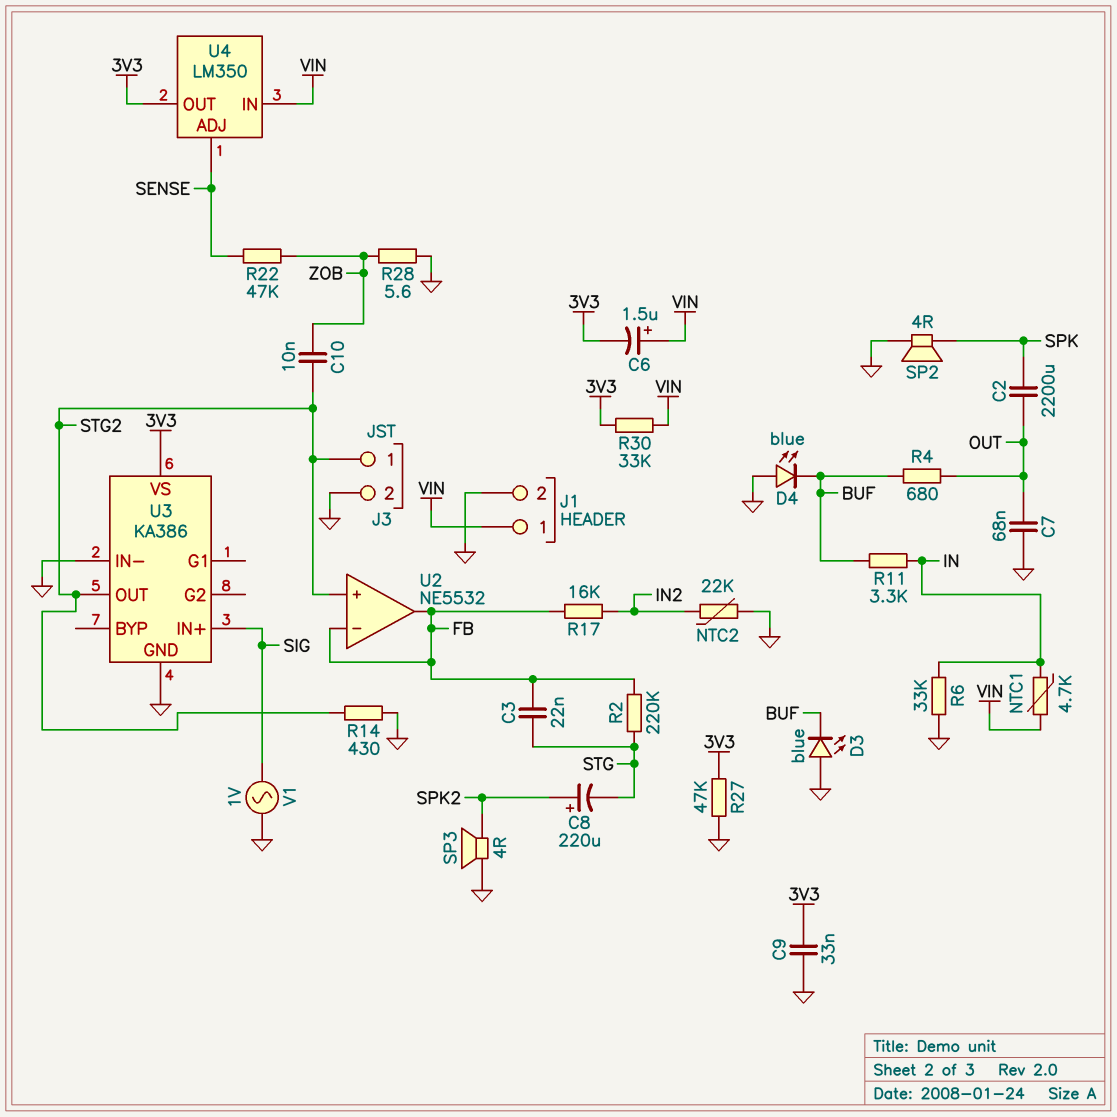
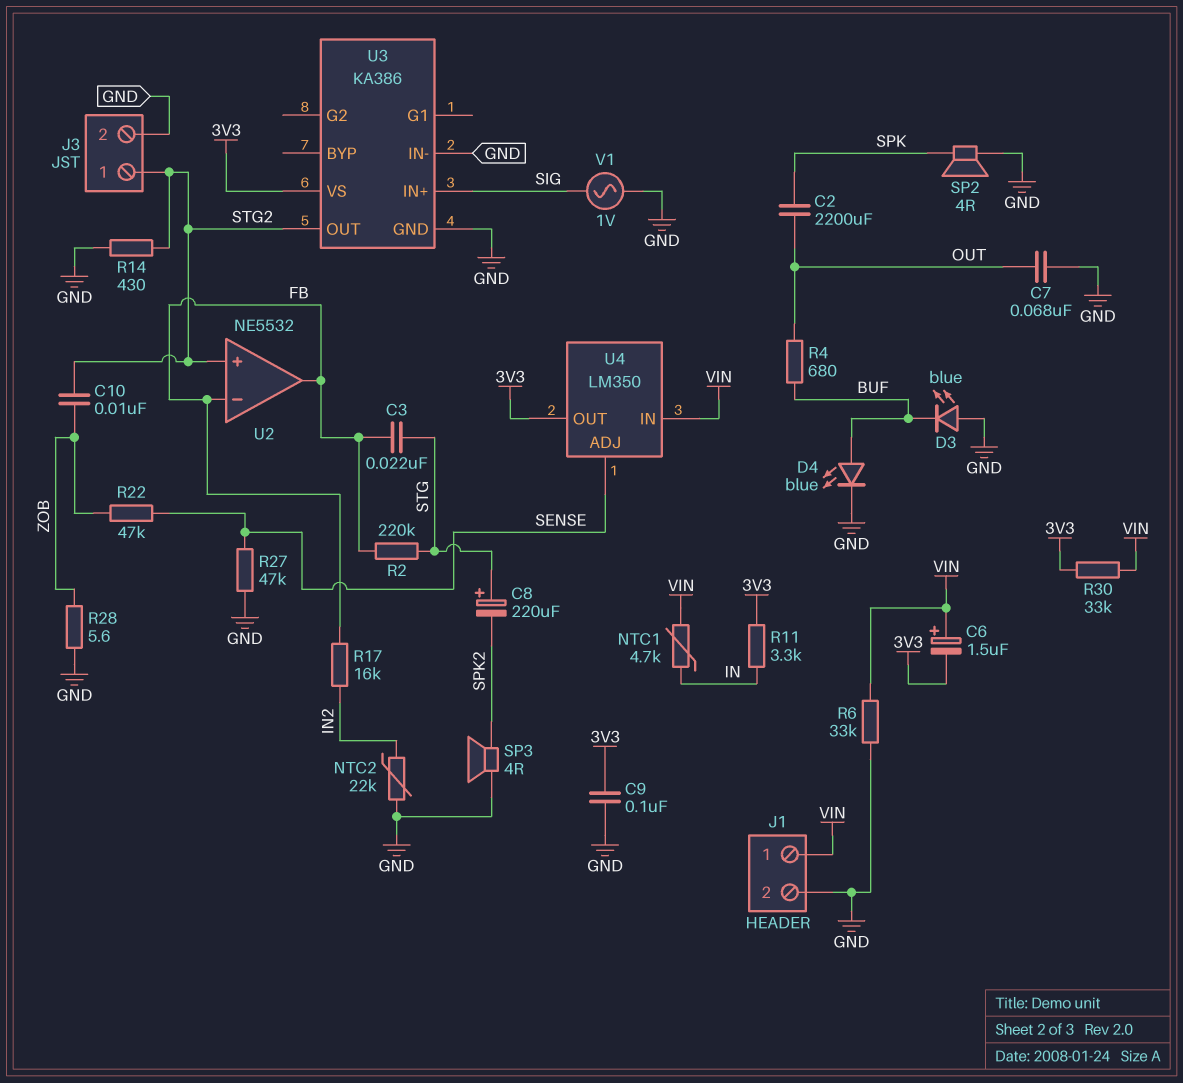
C8: 220uF (plus SPK2, minus STG) -> 220uF (plus STG, minus SPK2)
C9: 33nF (3V3, GND) -> 100nF (3V3, GND)
D4: LED blue (A GND, K BUF) -> LED blue (A BUF, K GND)
R6: 33k (GND, IN) -> 33k (GND, VIN)
R11: 3.3k (BUF, IN) -> 3.3k (3V3, IN)
R27: 47k (3V3, GND) -> 47k (GND, SENSE)

